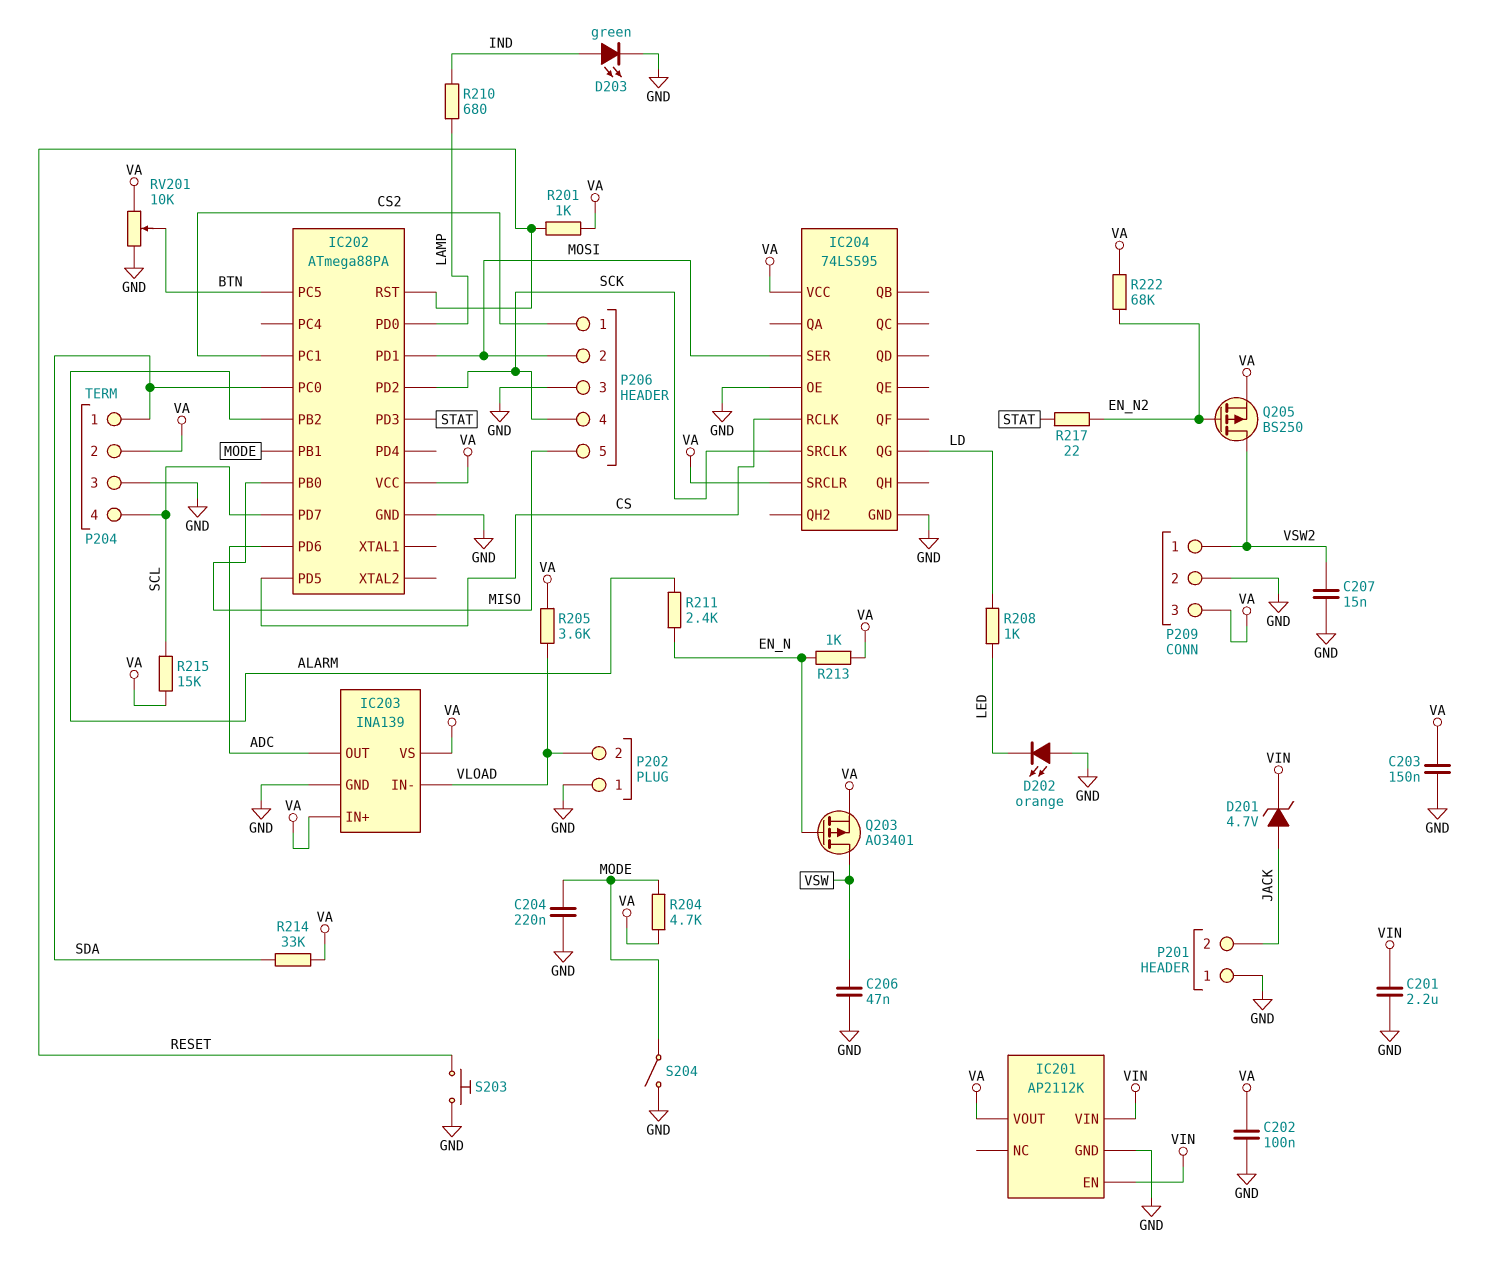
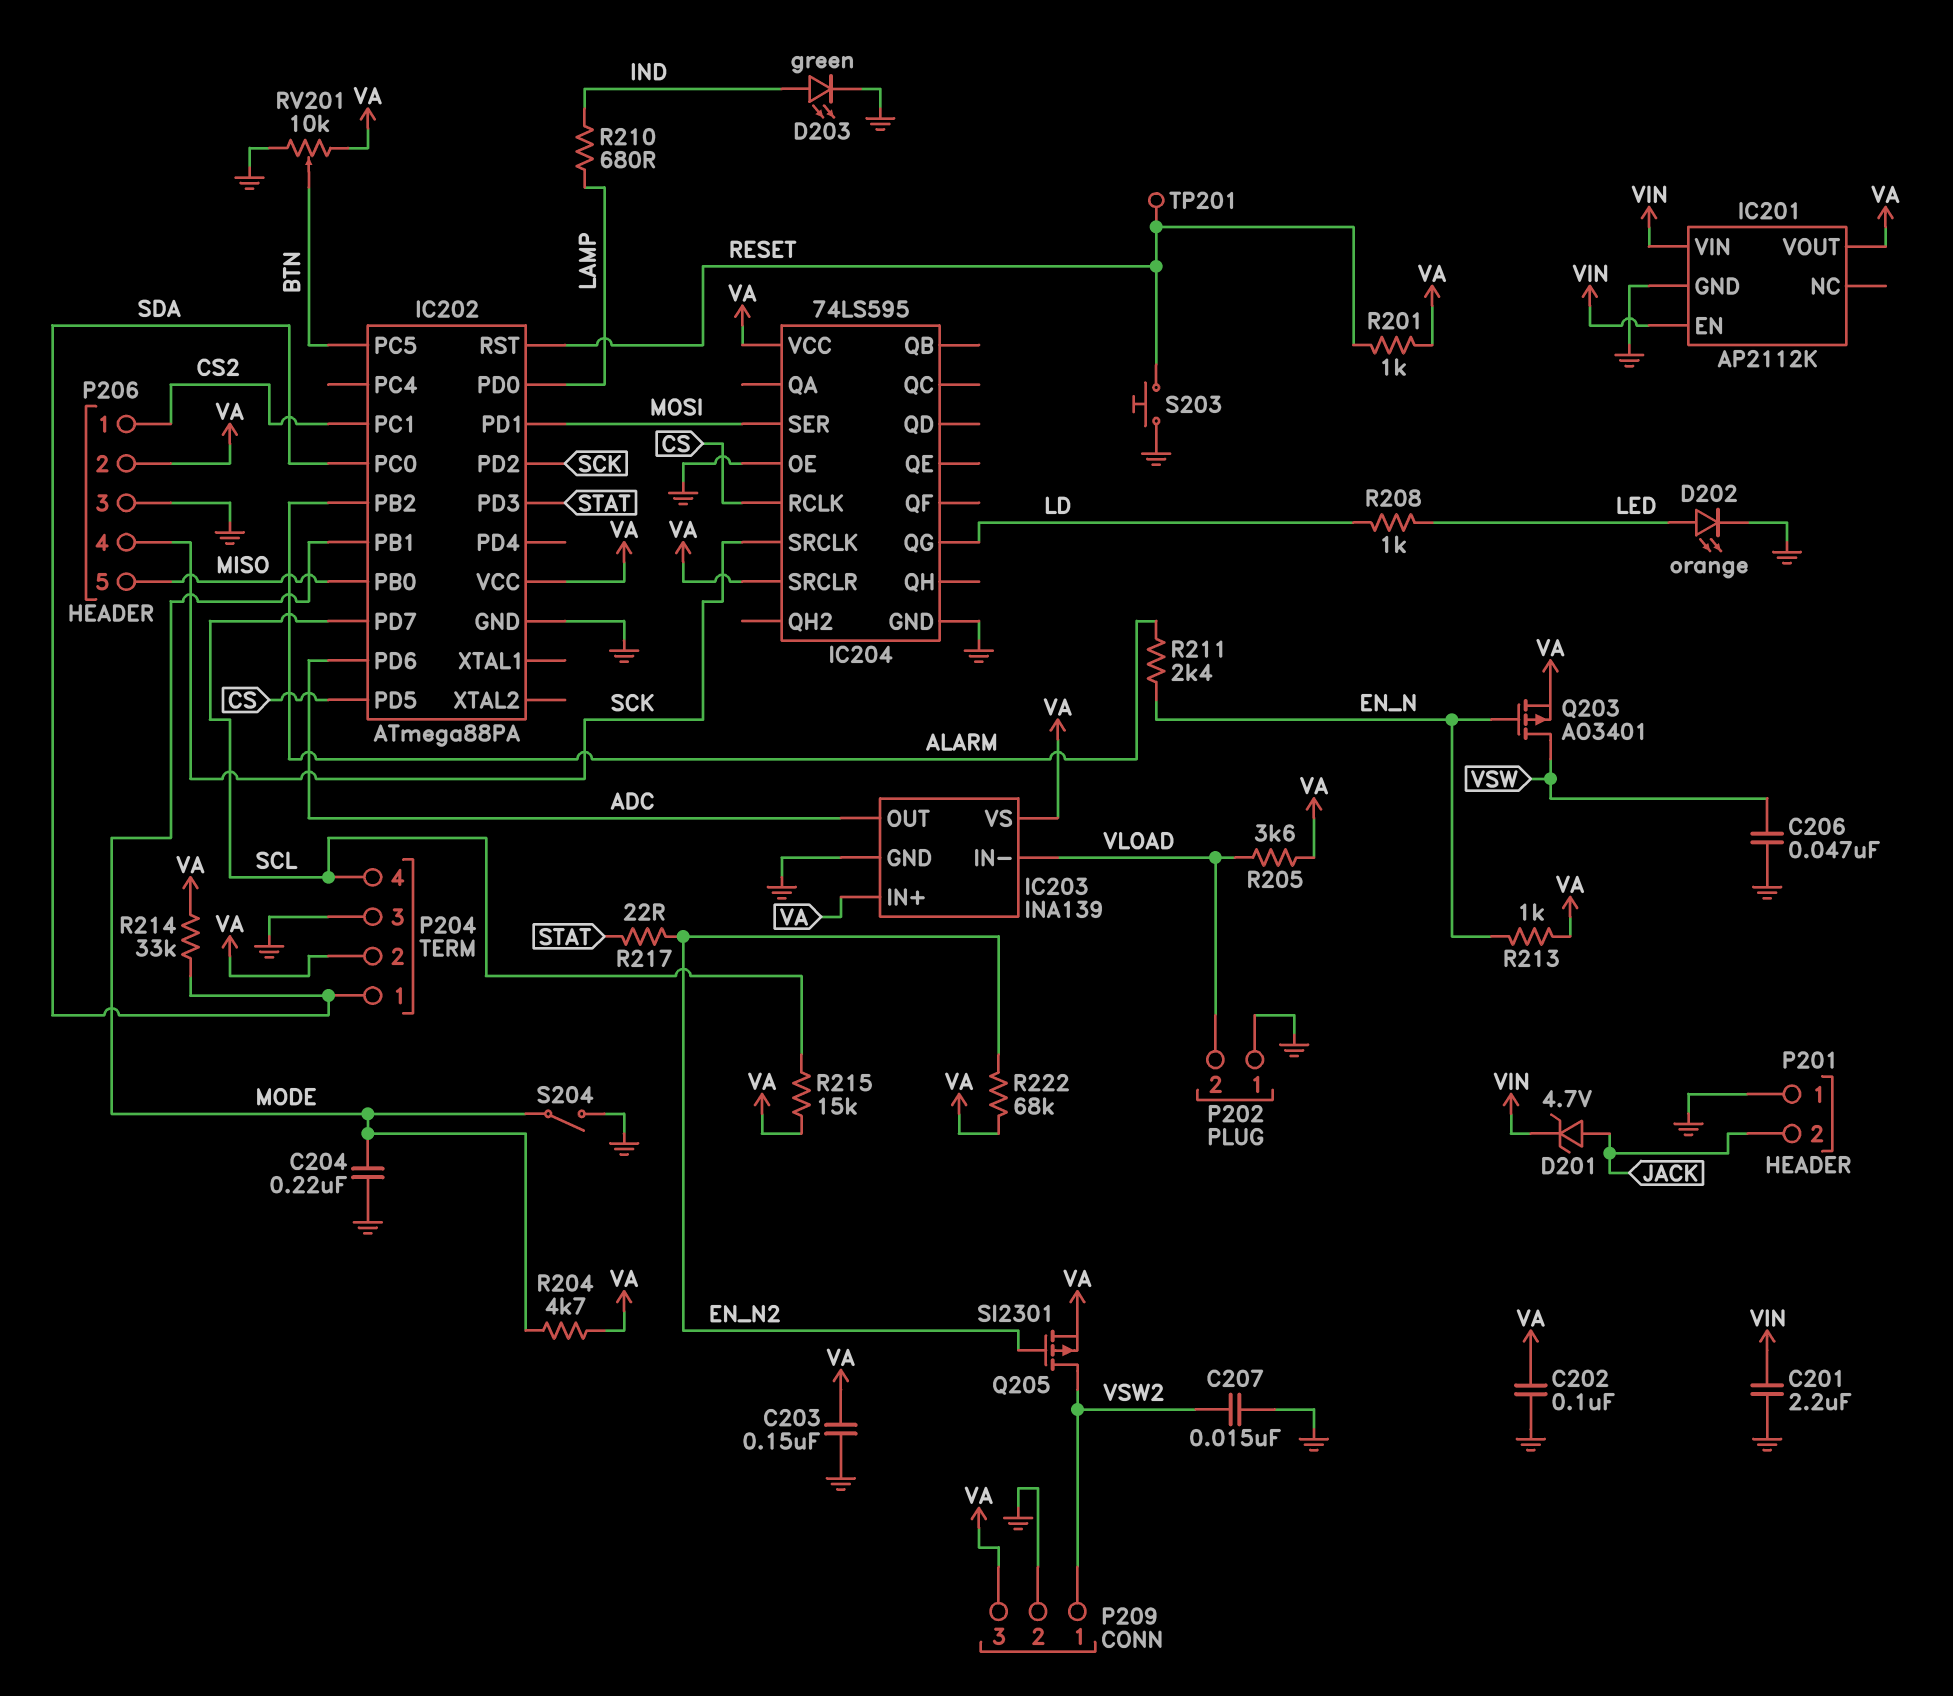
D202: LED orange (A GND, K LED) -> LED orange (A LED, K GND)
P206 pin 2: MOSI -> VA
Q205: PMOS BS250 (G EN_N2, D VSW2, S VA) -> PMOS SI2301 (G EN_N2, D VSW2, S VA)
TP201: none -> test point (RESET)

